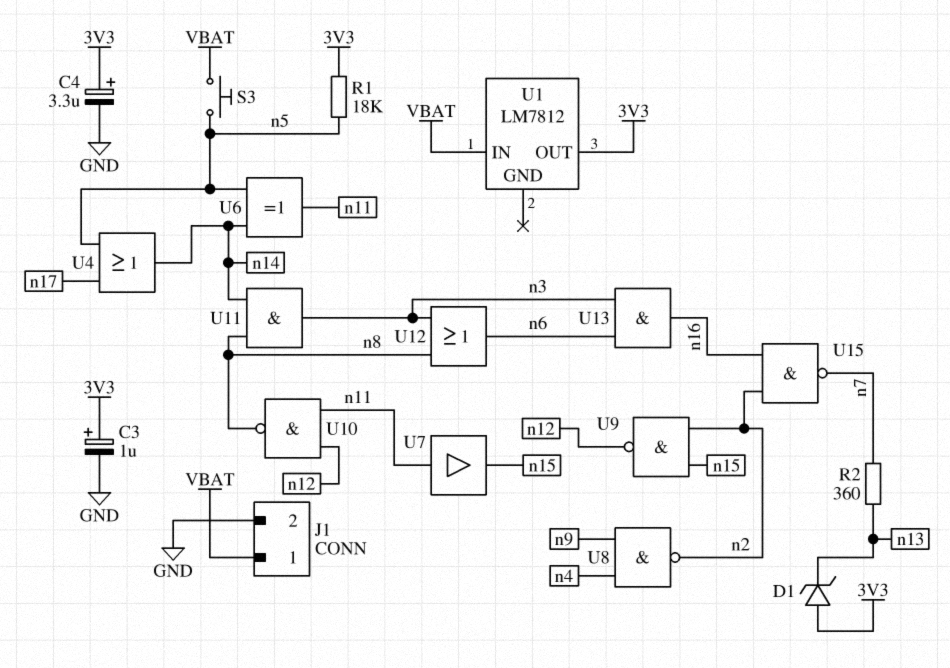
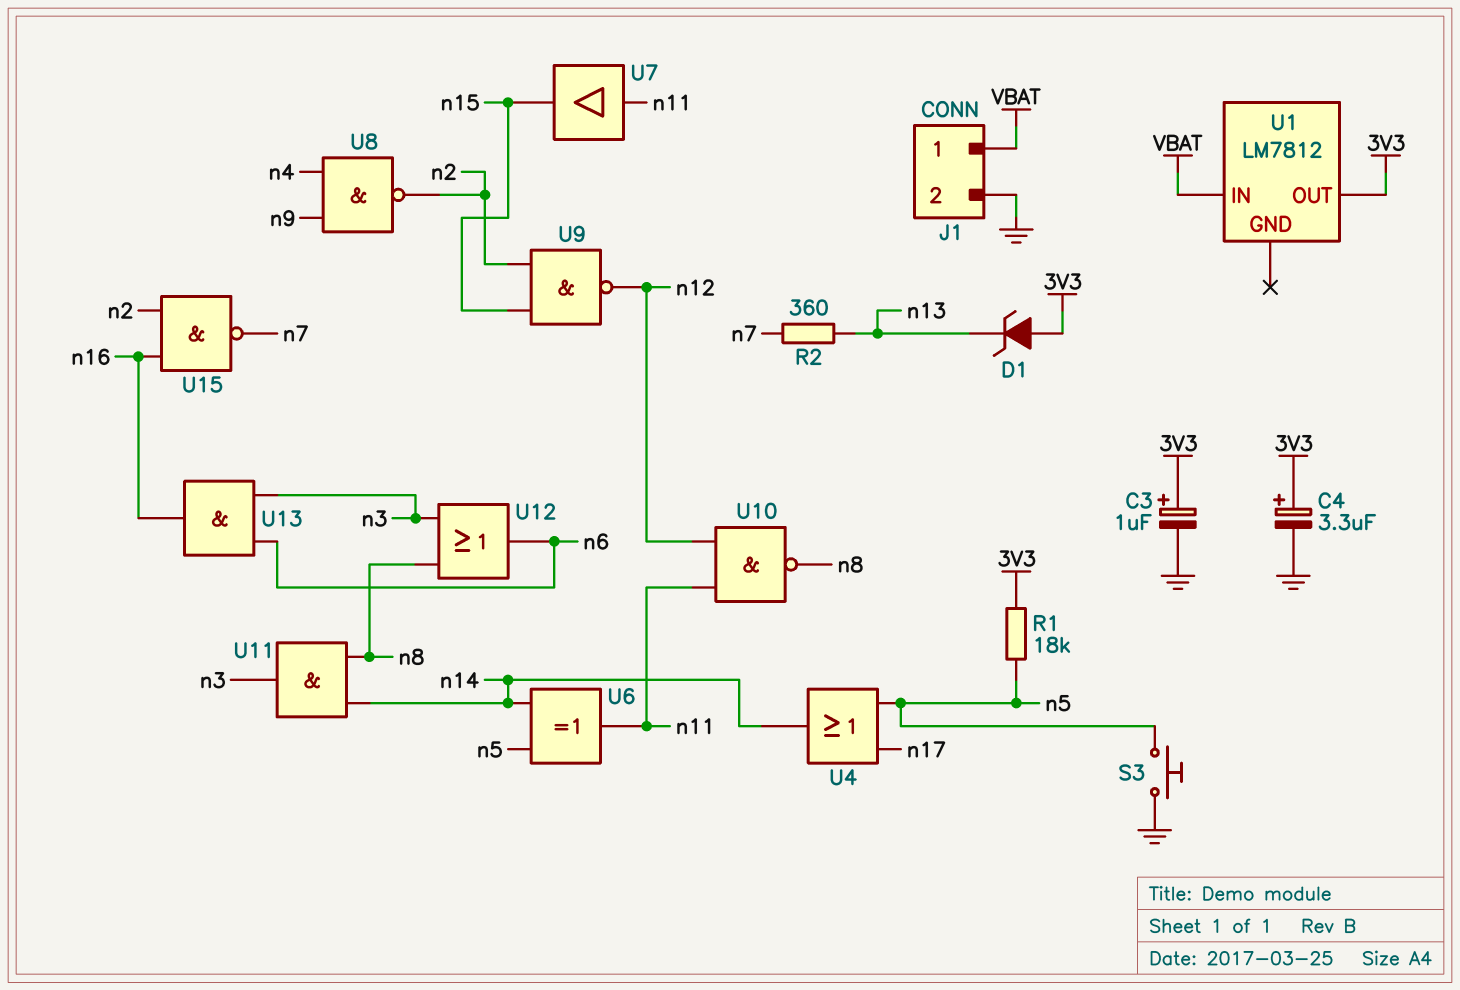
S3: button (VBAT, n5) -> button (GND, n5)

